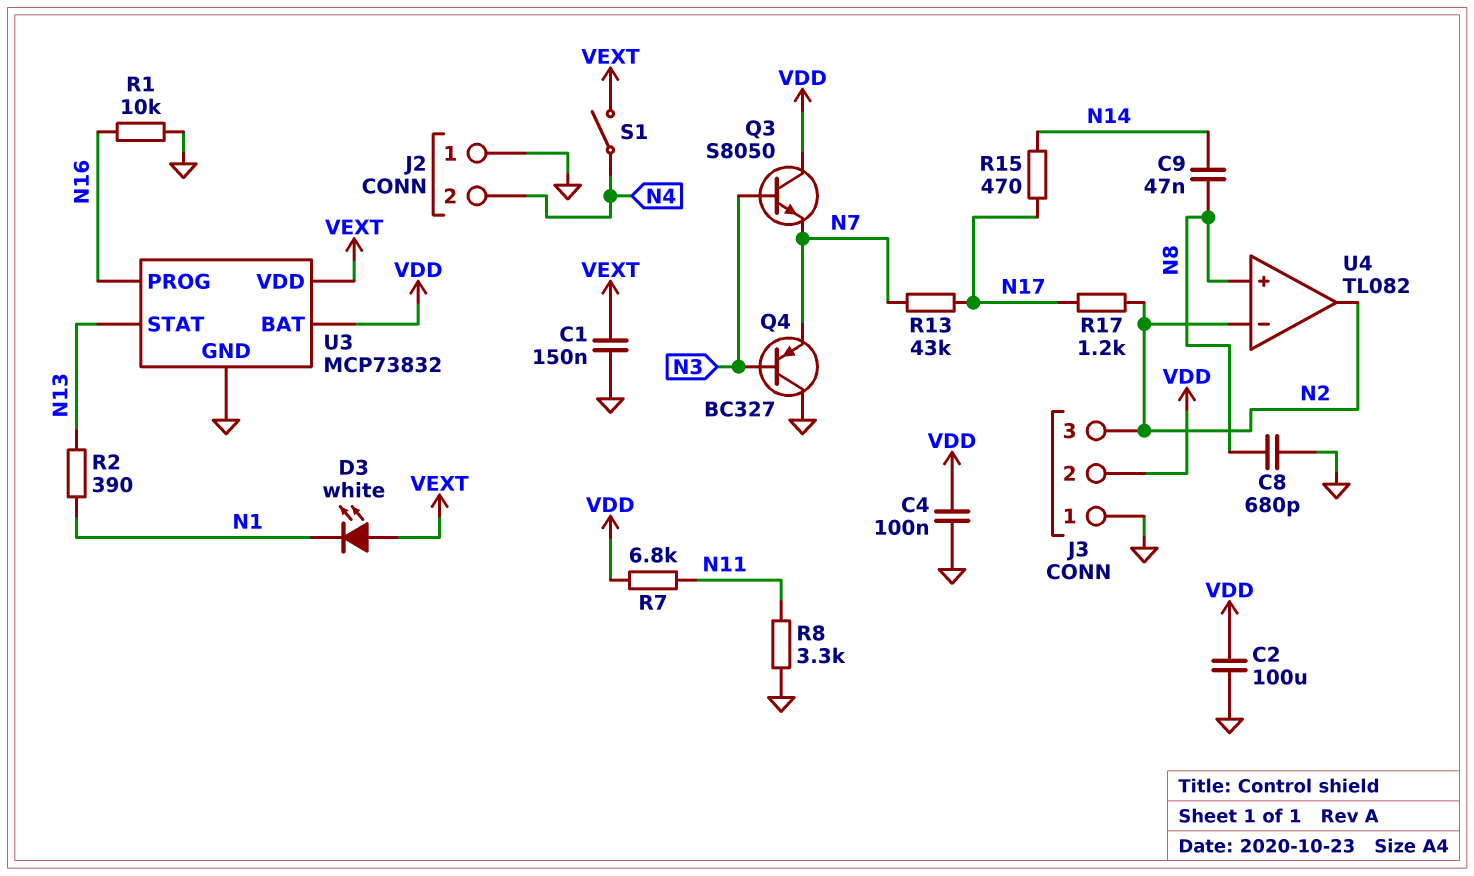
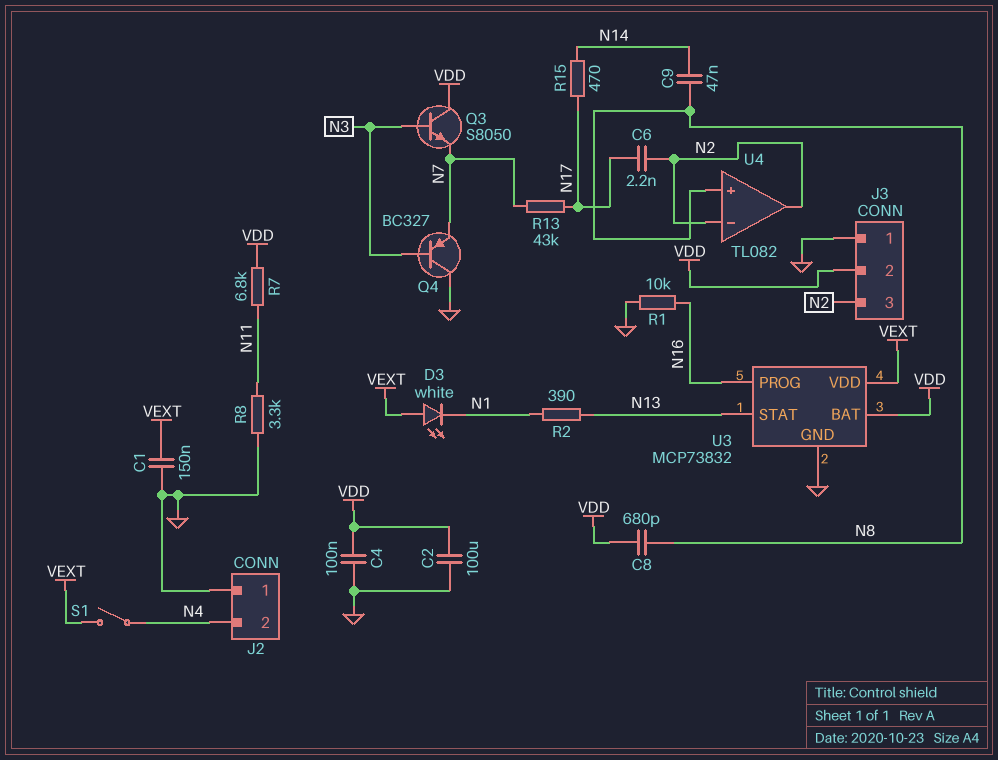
C6: none -> 2.2nF (N2, N17)
C8: 680pF (GND, N8) -> 680pF (N8, VDD)
R17: 1.2k (N2, N17) -> none

